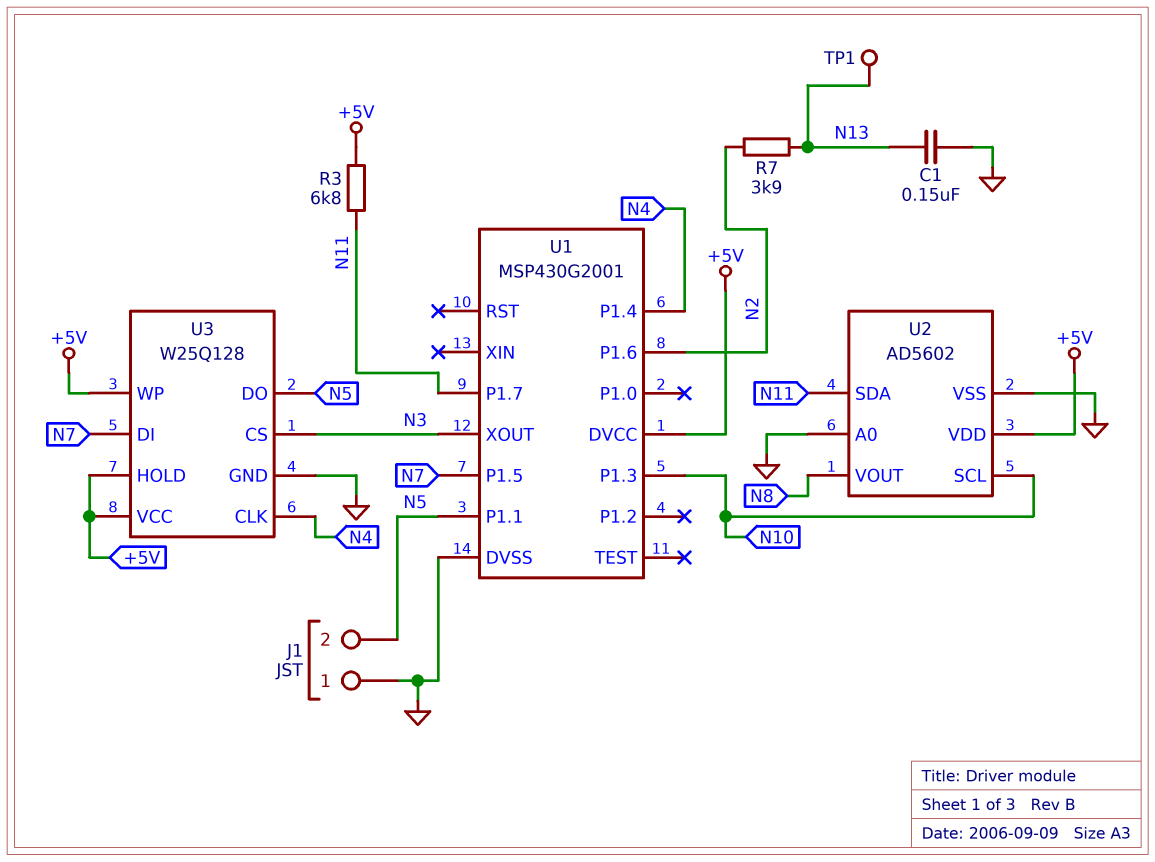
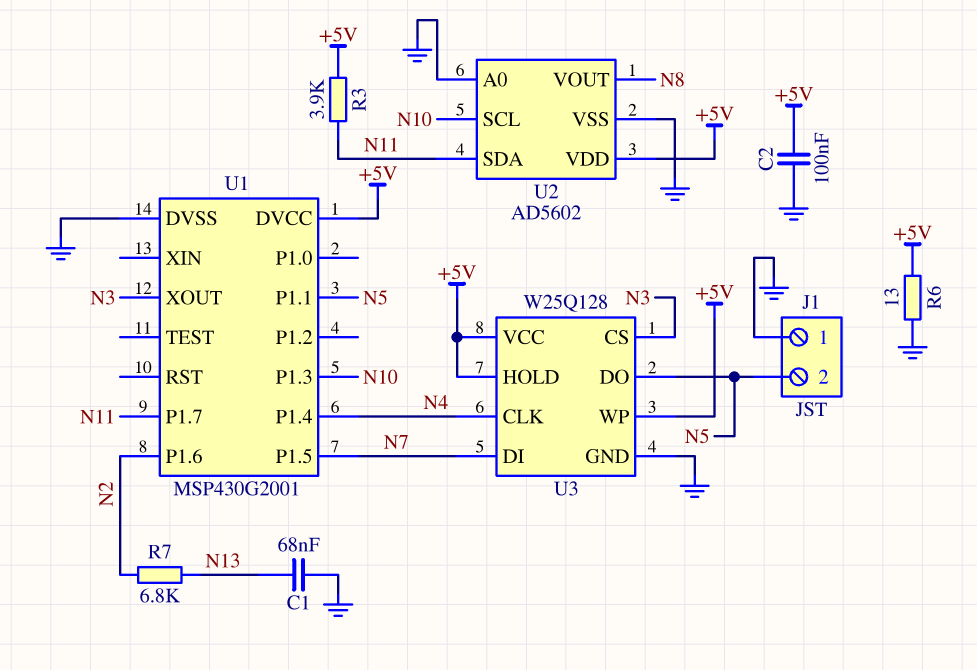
C1: 150nF (GND, N13) -> 68nF (GND, N13)
C2: none -> 100nF (+5V, GND)
R3: 6.8k (+5V, N11) -> 3.9k (+5V, N11)
R6: none -> 13 (+5V, GND)
R7: 3.9k (N2, N13) -> 6.8k (N2, N13)
TP1: test point (N13) -> none

